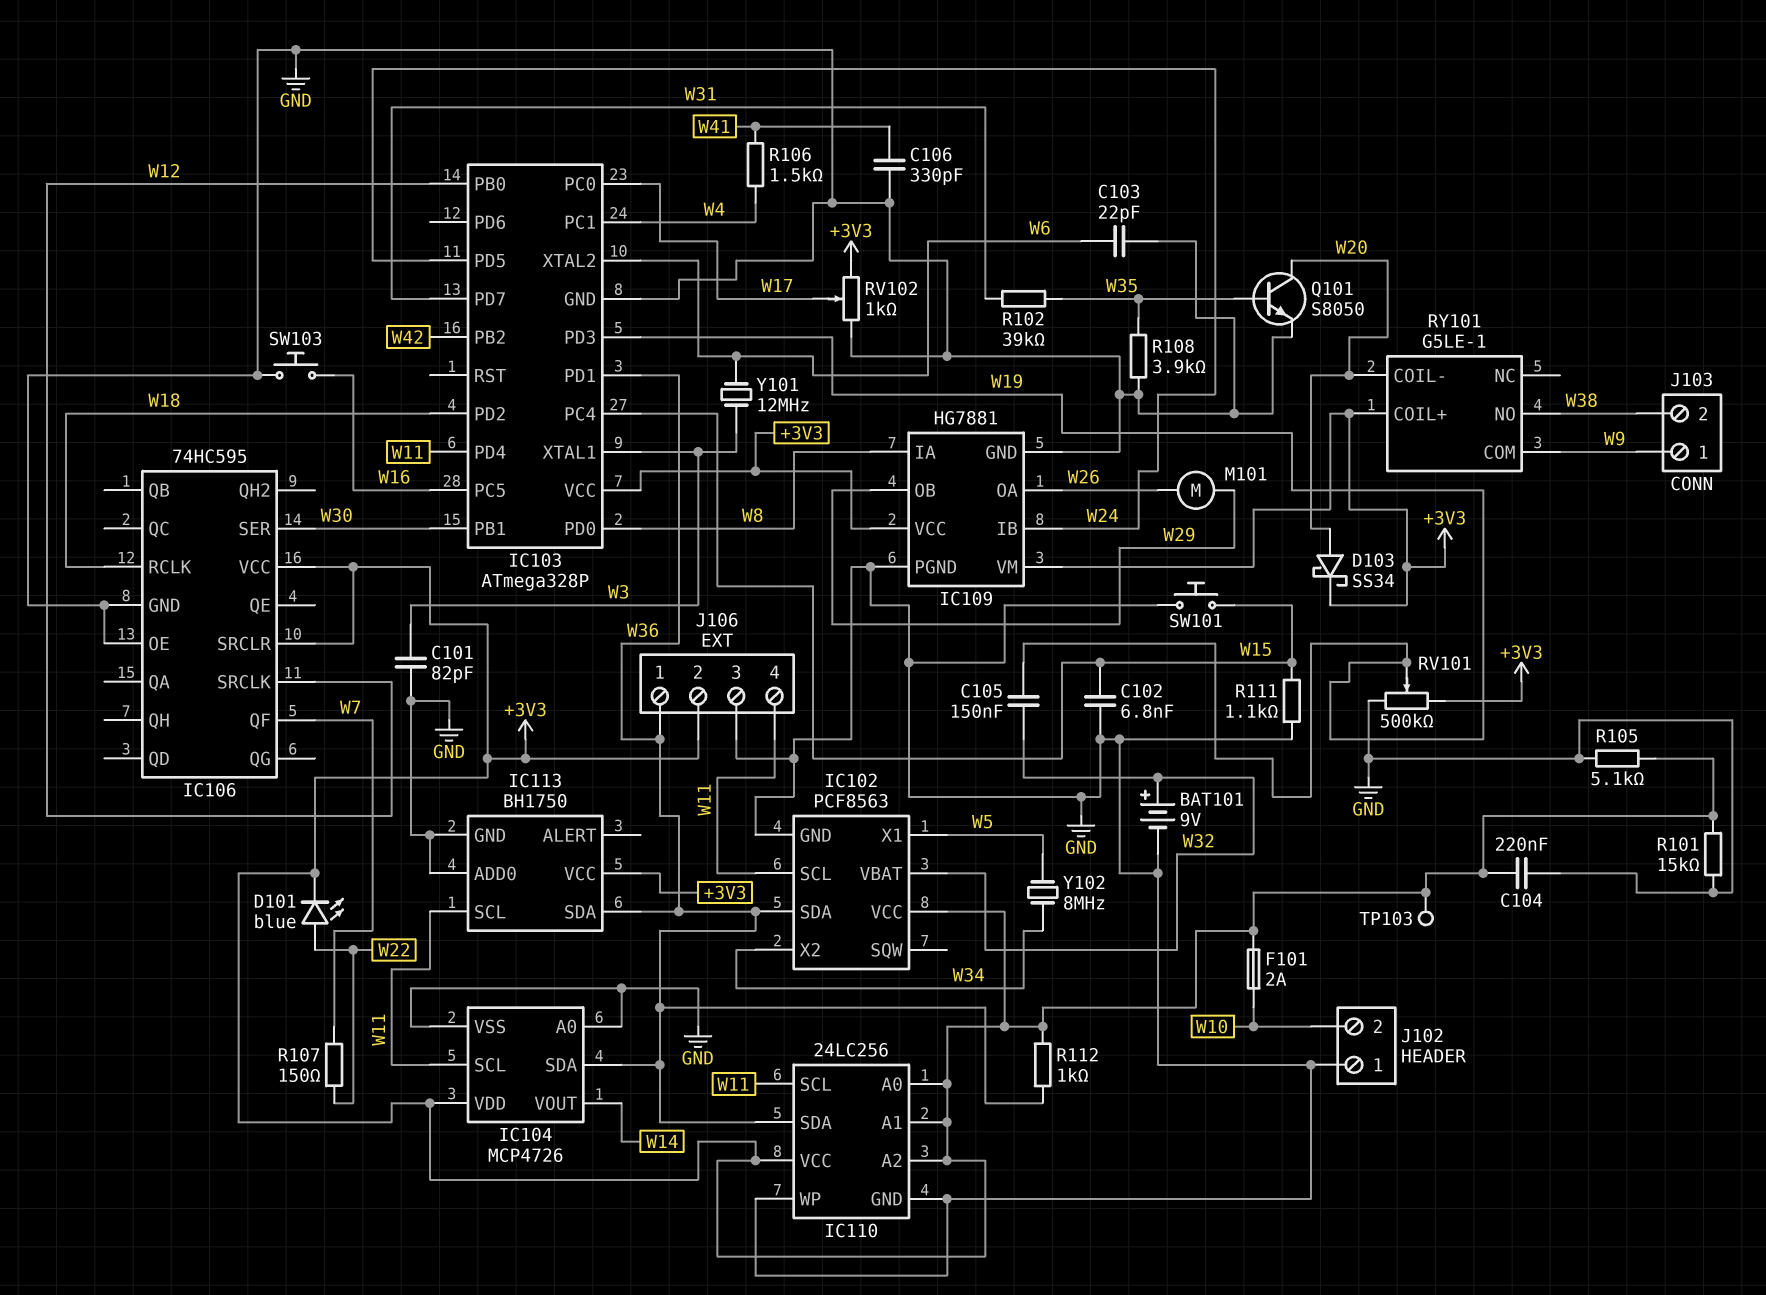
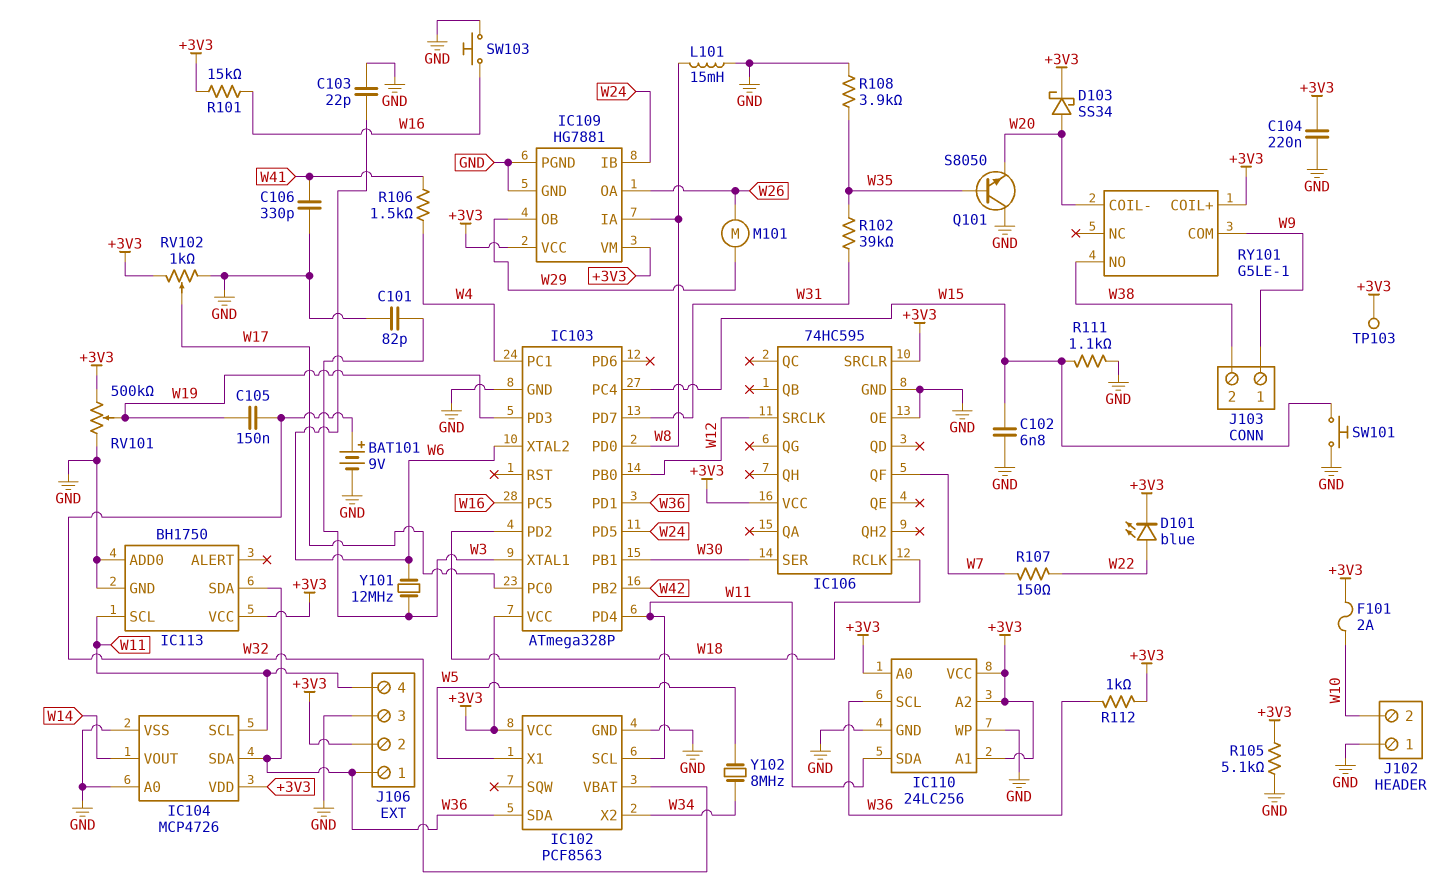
IC110 pin SCL: W11 -> W36
IC110 pin SDA: W36 -> W11
L101: none -> 15mH (GND, W8)
Q101: NPN S8050 (B W35, C W20, E GND) -> NPN S8050 (B W35, C GND, E W20)
R101: 15k (+3V3, GND) -> 15k (+3V3, W16)

